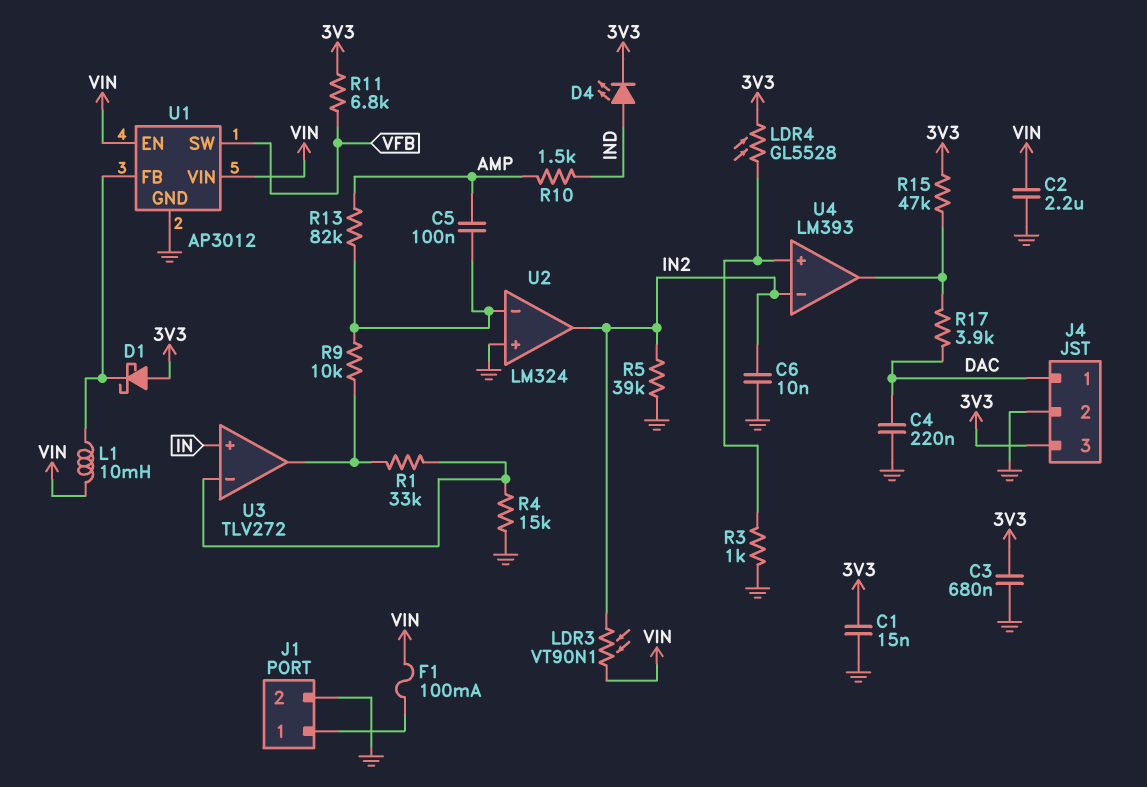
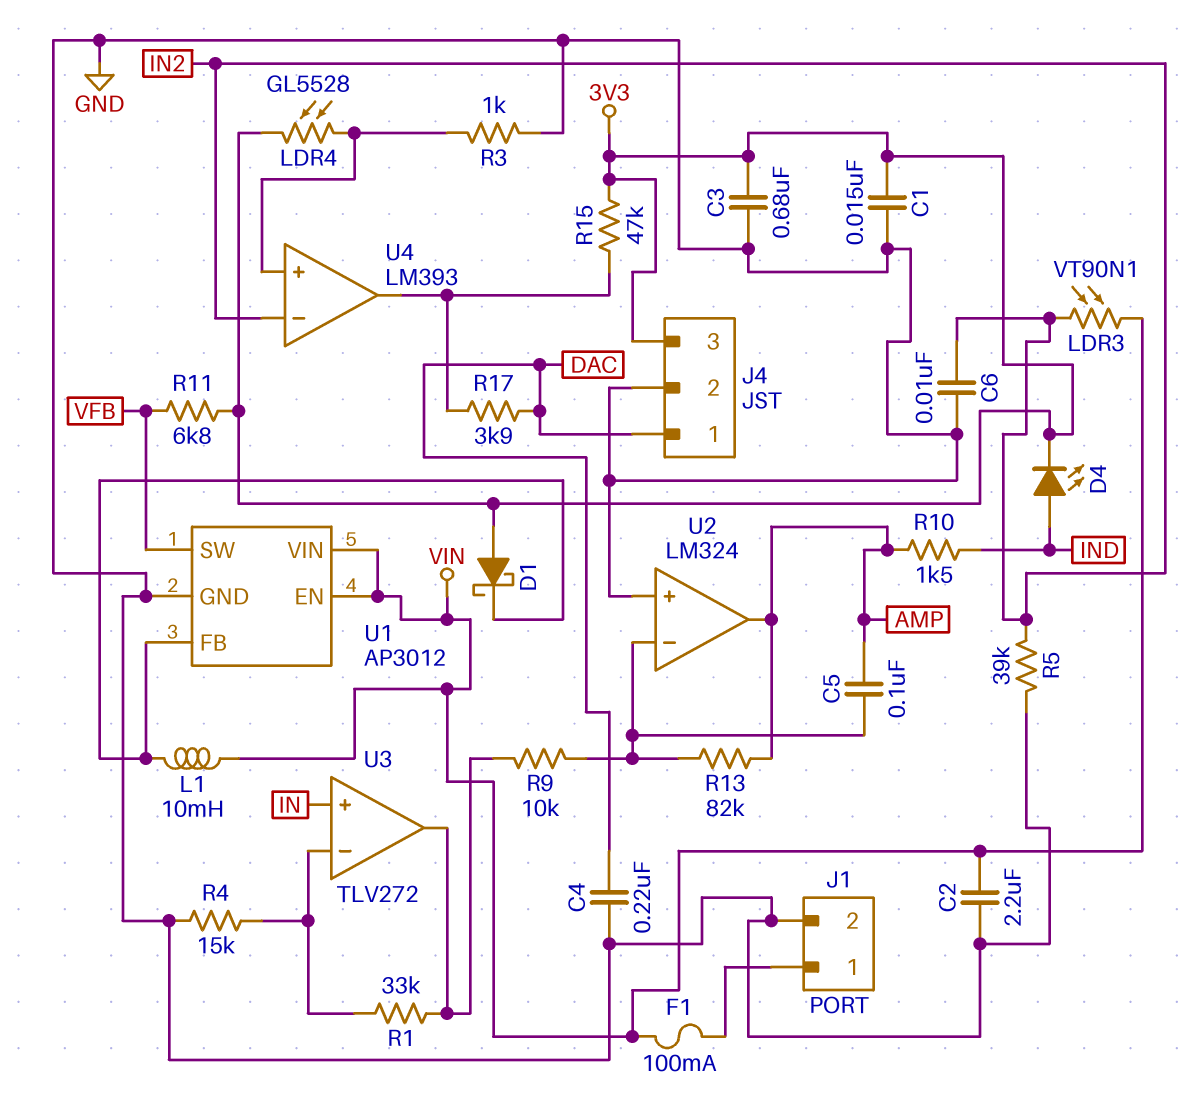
U2 pin out: IN2 -> AMP

